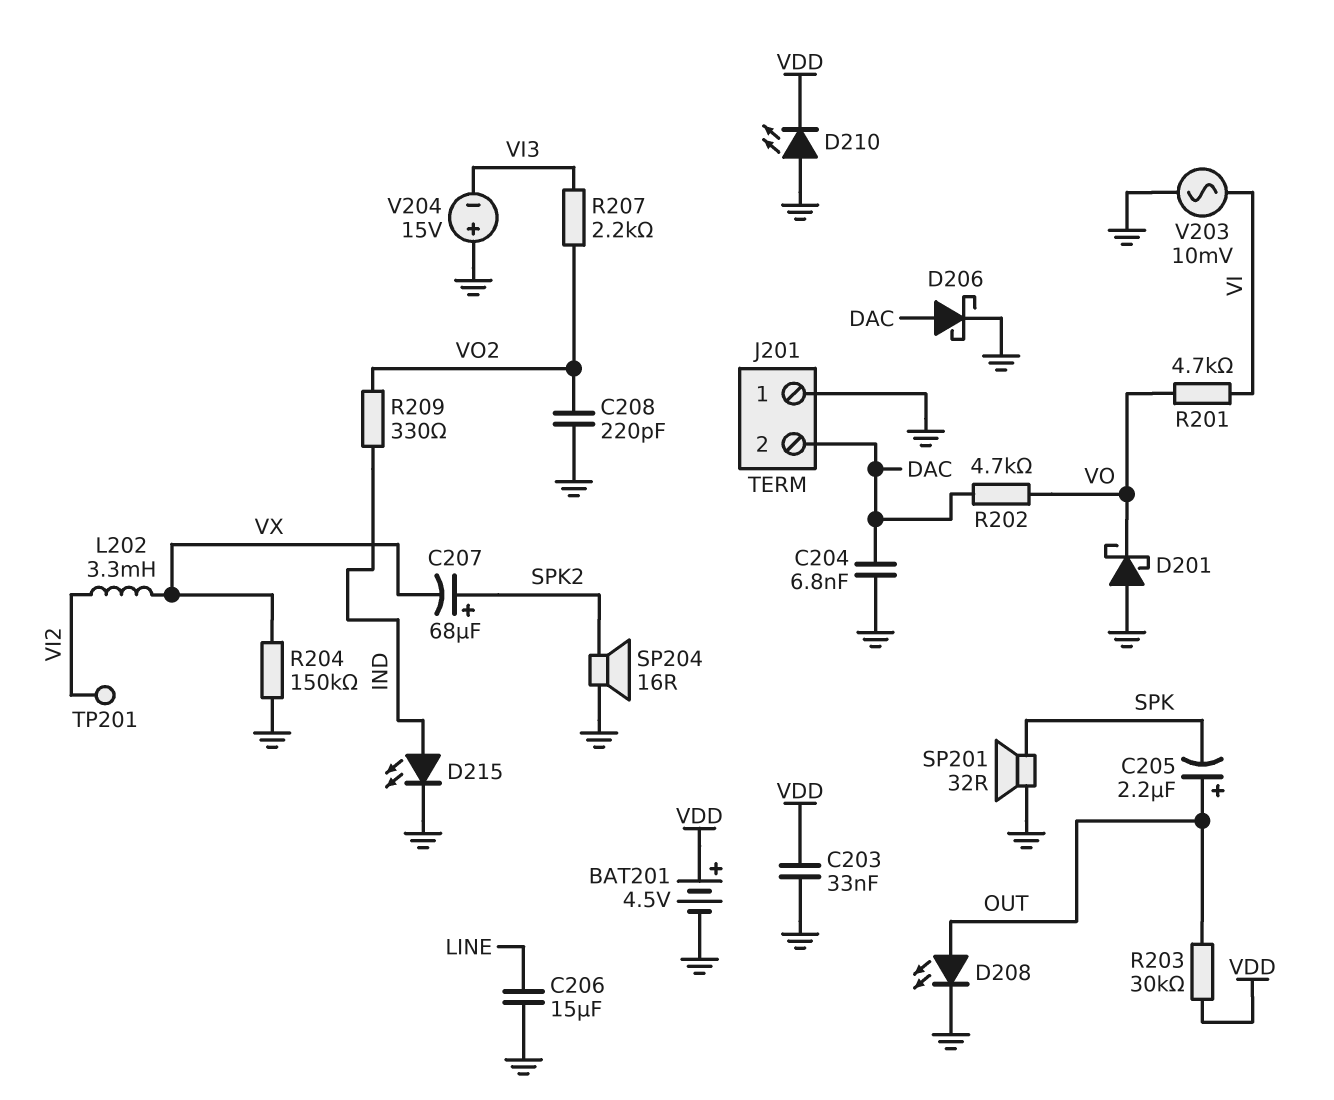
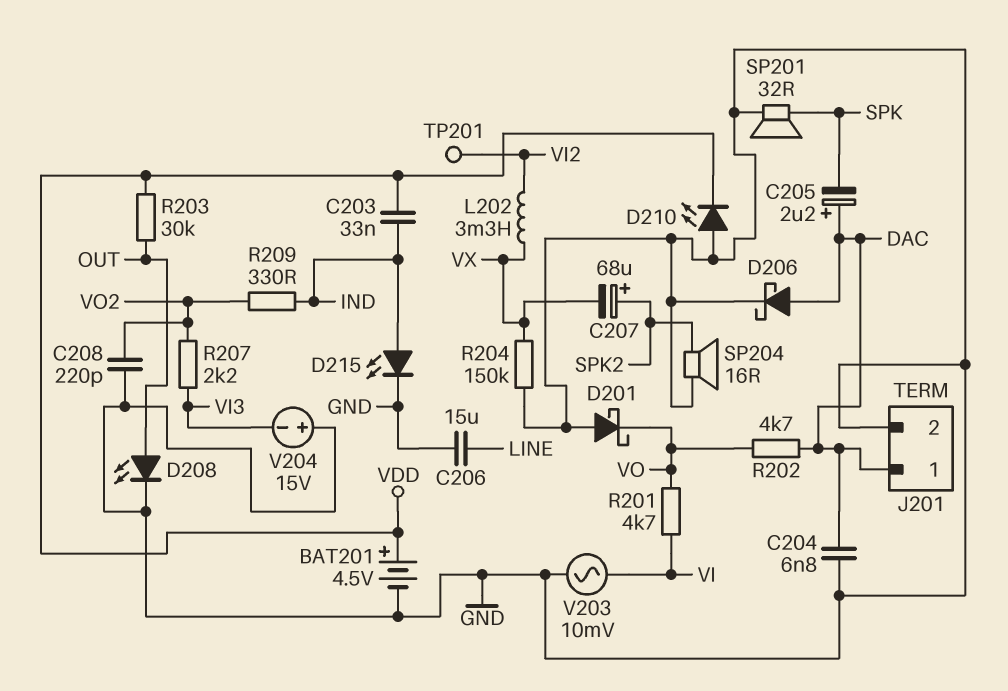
C203: 33nF (GND, VDD) -> 33nF (IND, VDD)
C205: 2.2uF (plus OUT, minus SPK) -> 2.2uF (plus DAC, minus SPK)
J201 pin 1: GND -> DAC
J201 pin 2: DAC -> GND

